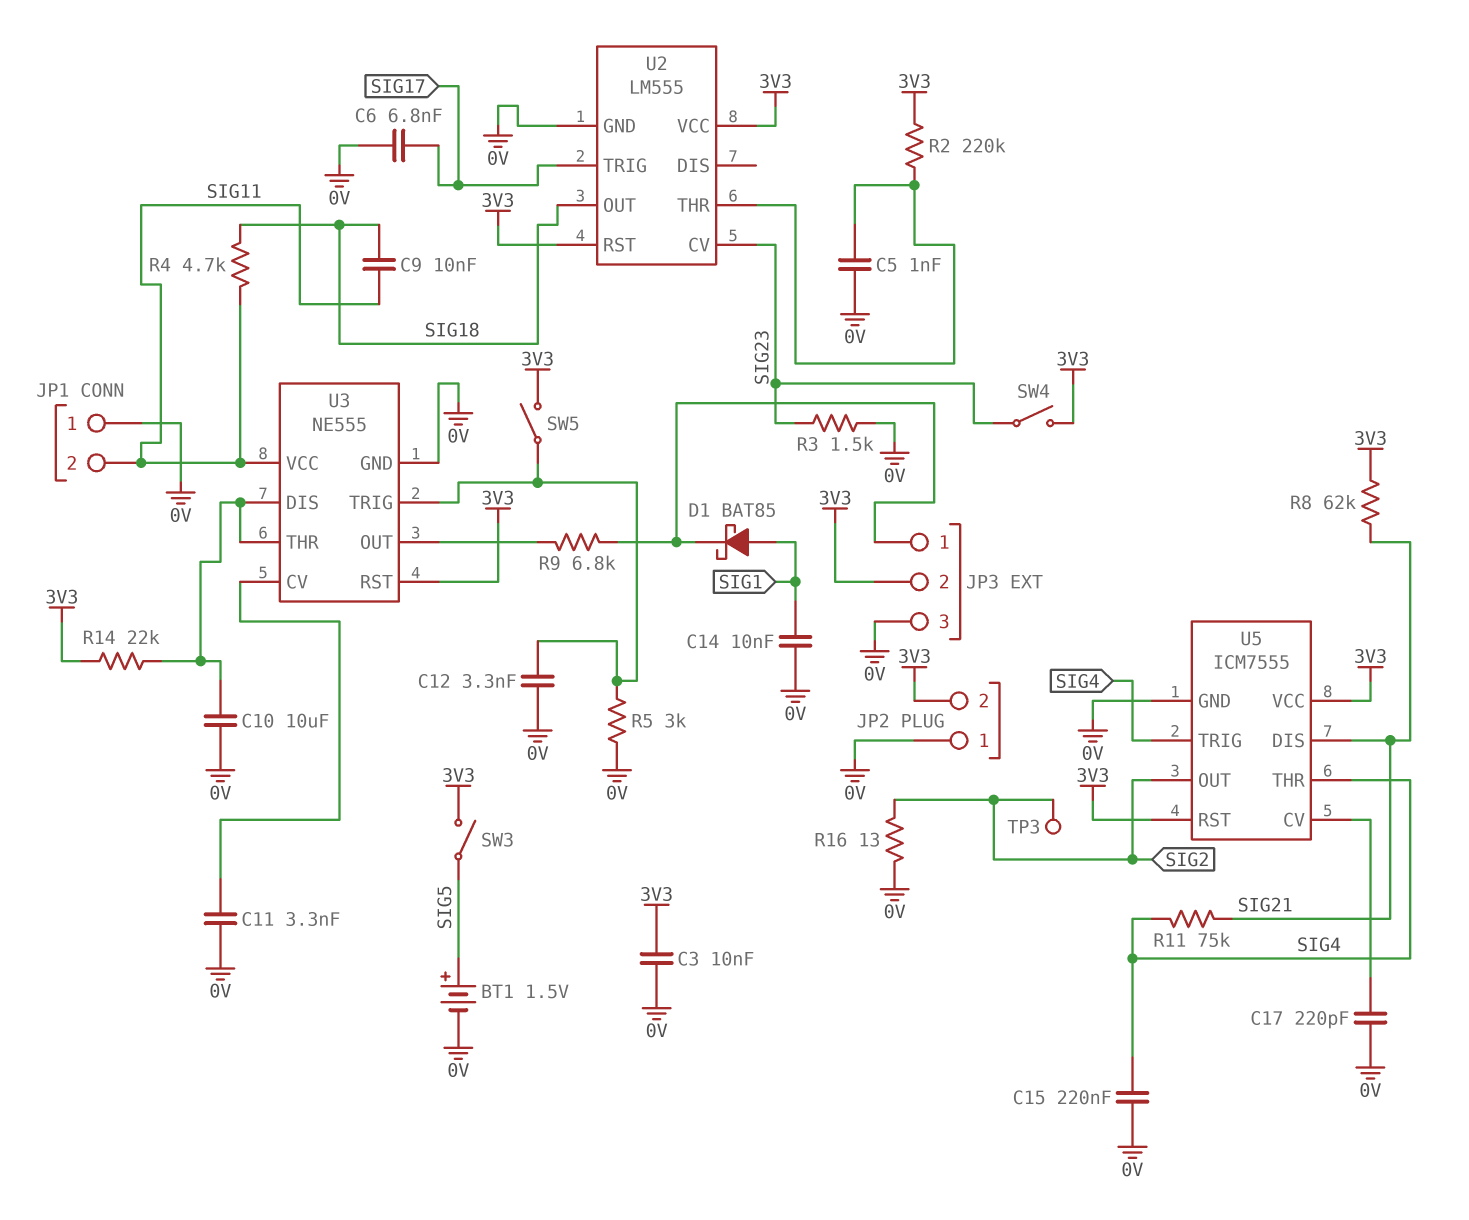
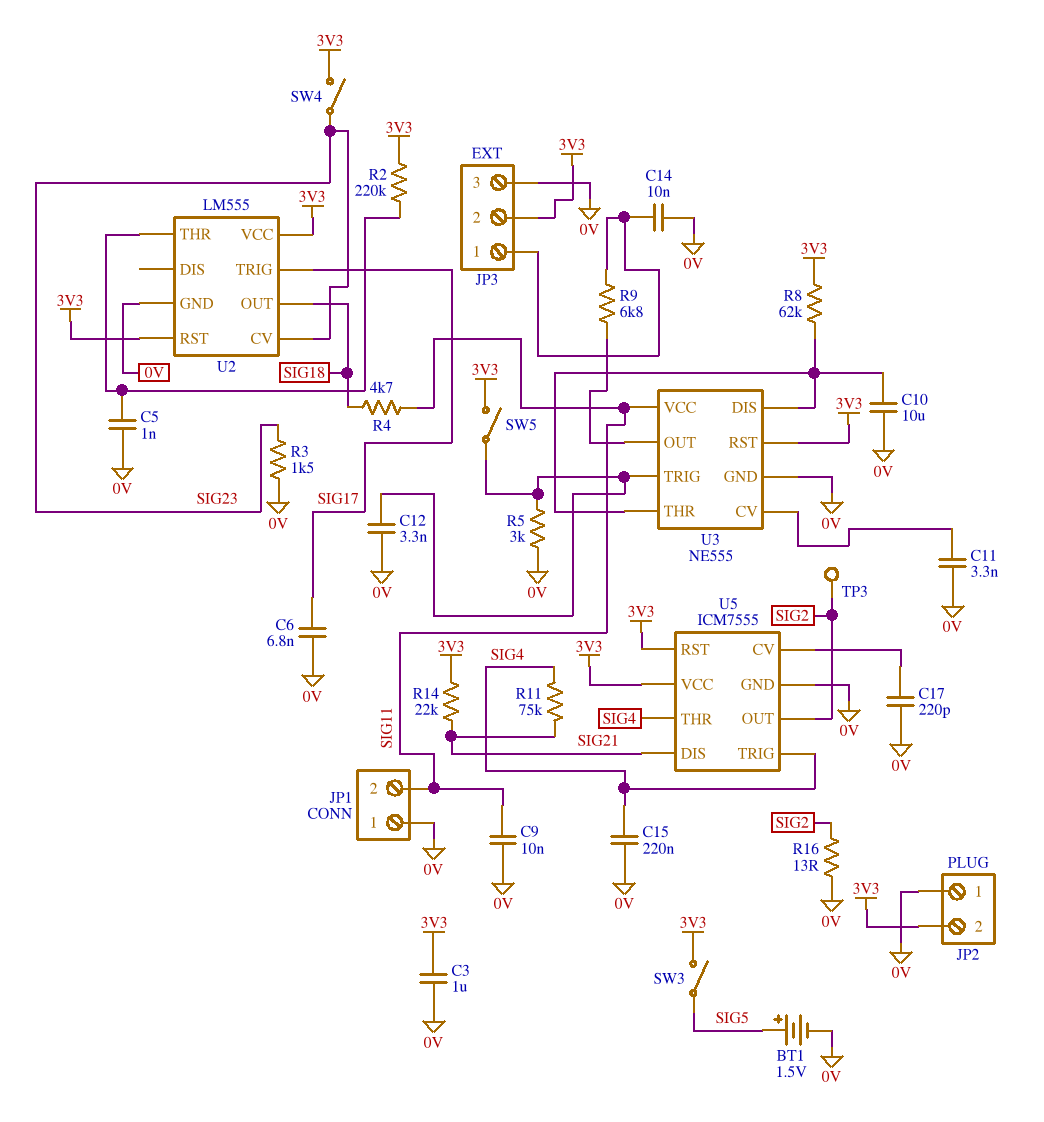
C3: 10nF (0V, 3V3) -> 1uF (0V, 3V3)
C9: 10nF (SIG11, SIG18) -> 10nF (0V, SIG11)
C14: 10nF (0V, SIG1) -> 10nF (0V, JP3/1)
D1: schottky BAT85 (A SIG1, K JP3/1) -> none
R8: 62k (3V3, SIG21) -> 62k (3V3, U3/DIS)
R14: 22k (3V3, U3/DIS) -> 22k (3V3, SIG21)

